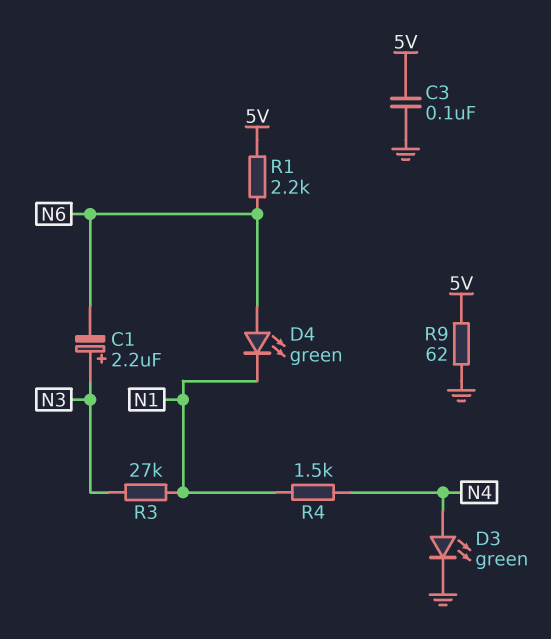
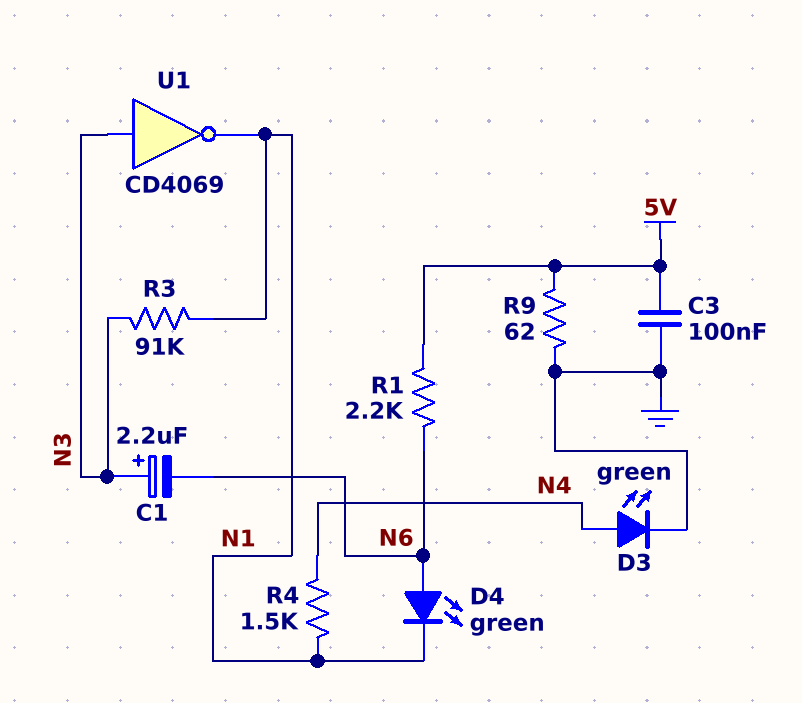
R3: 27k (N1, N3) -> 91k (N1, N3)
U1: none -> NOT CD4069 (in N3, out N1)

